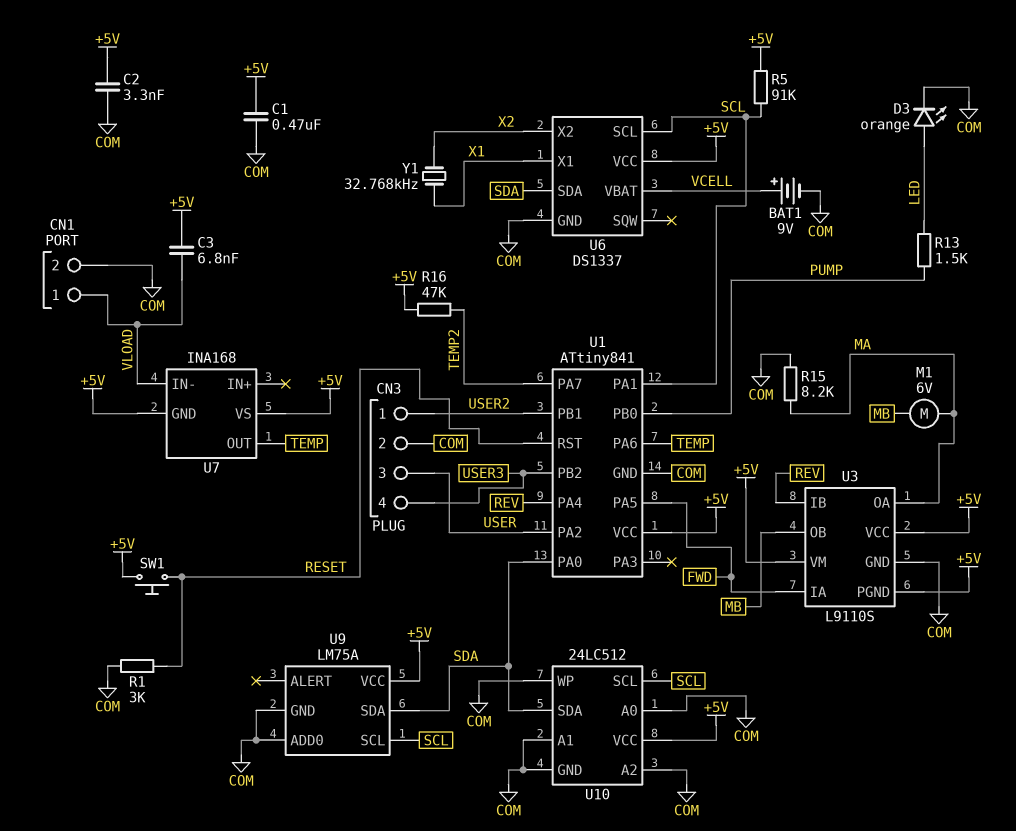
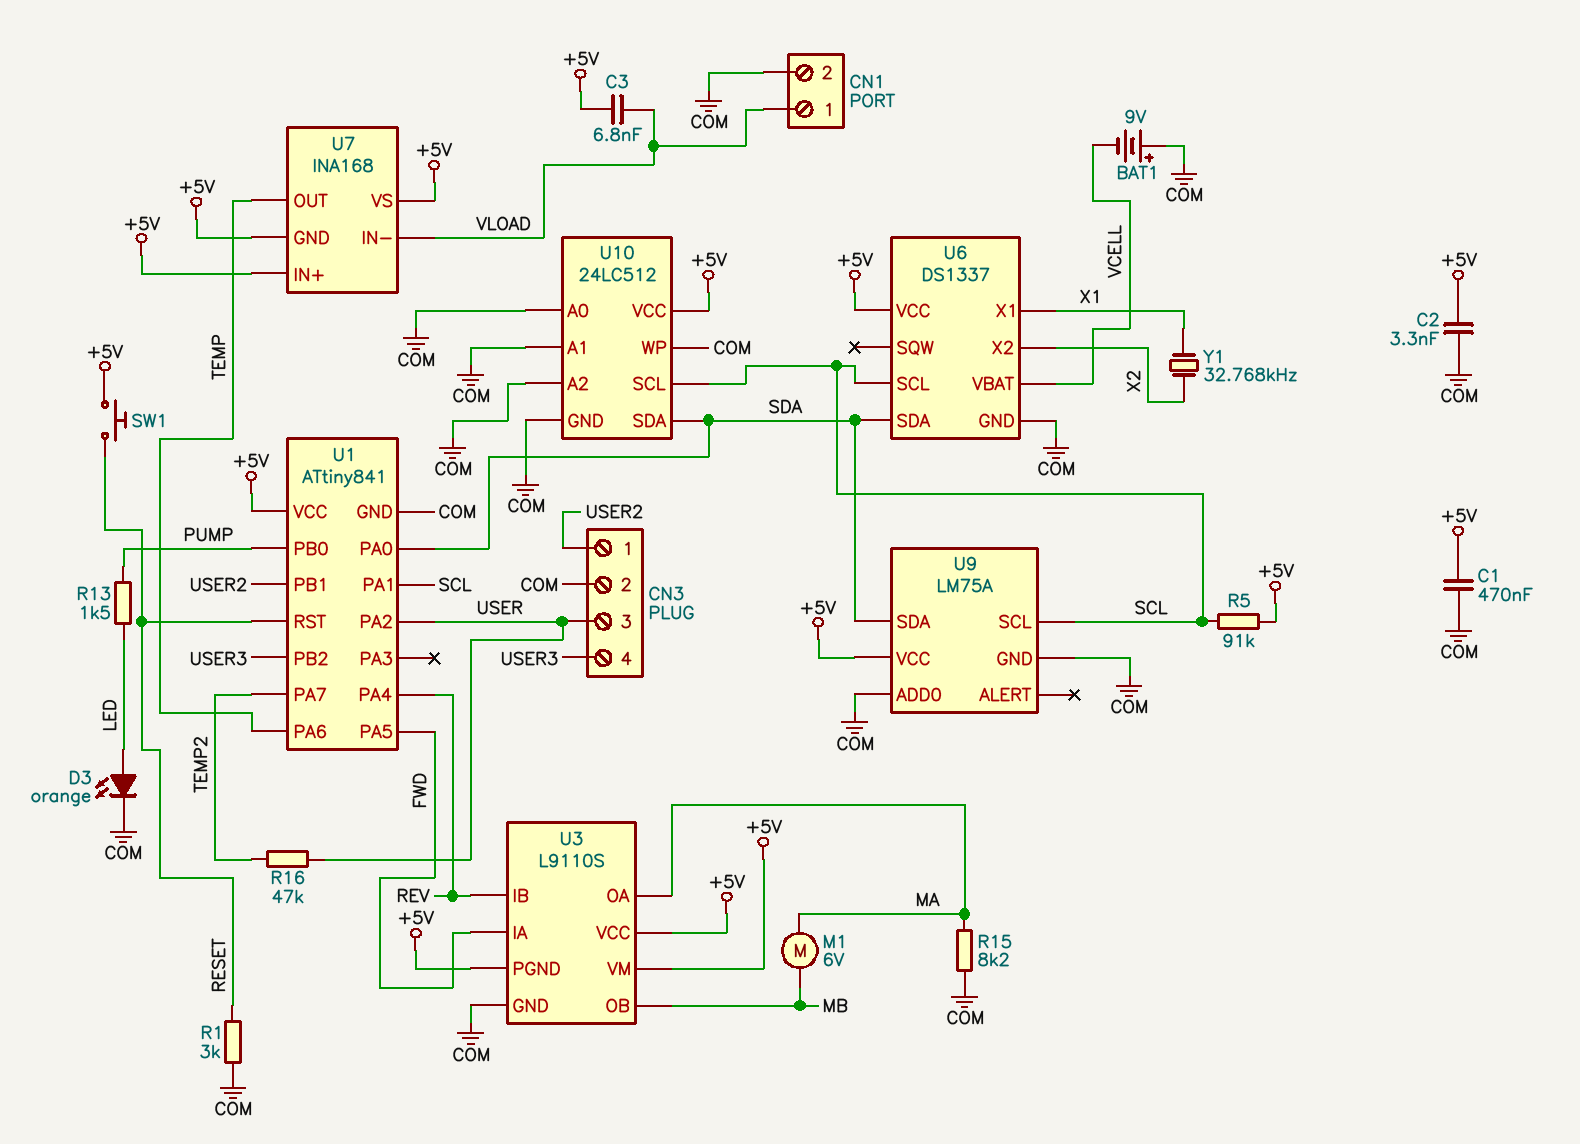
BAT1: 9V (plus VCELL, minus COM) -> 9V (plus COM, minus VCELL)
R16: 47k (+5V, TEMP2) -> 47k (TEMP2, USER)
U7 pin IN+: none -> +5V

